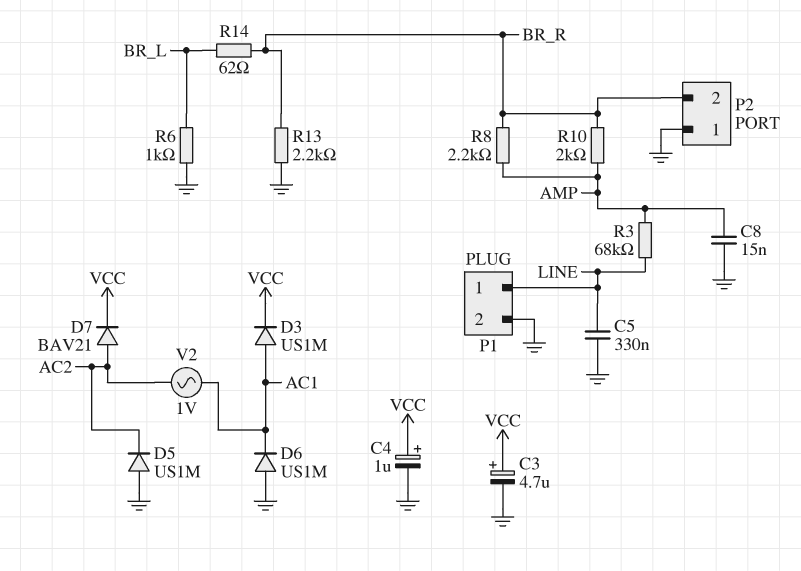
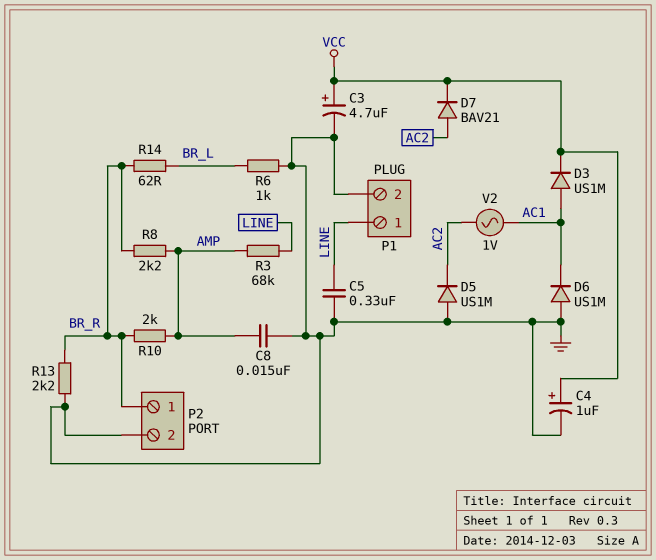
P2 pin 1: GND -> BR_R
P2 pin 2: BR_R -> GND

